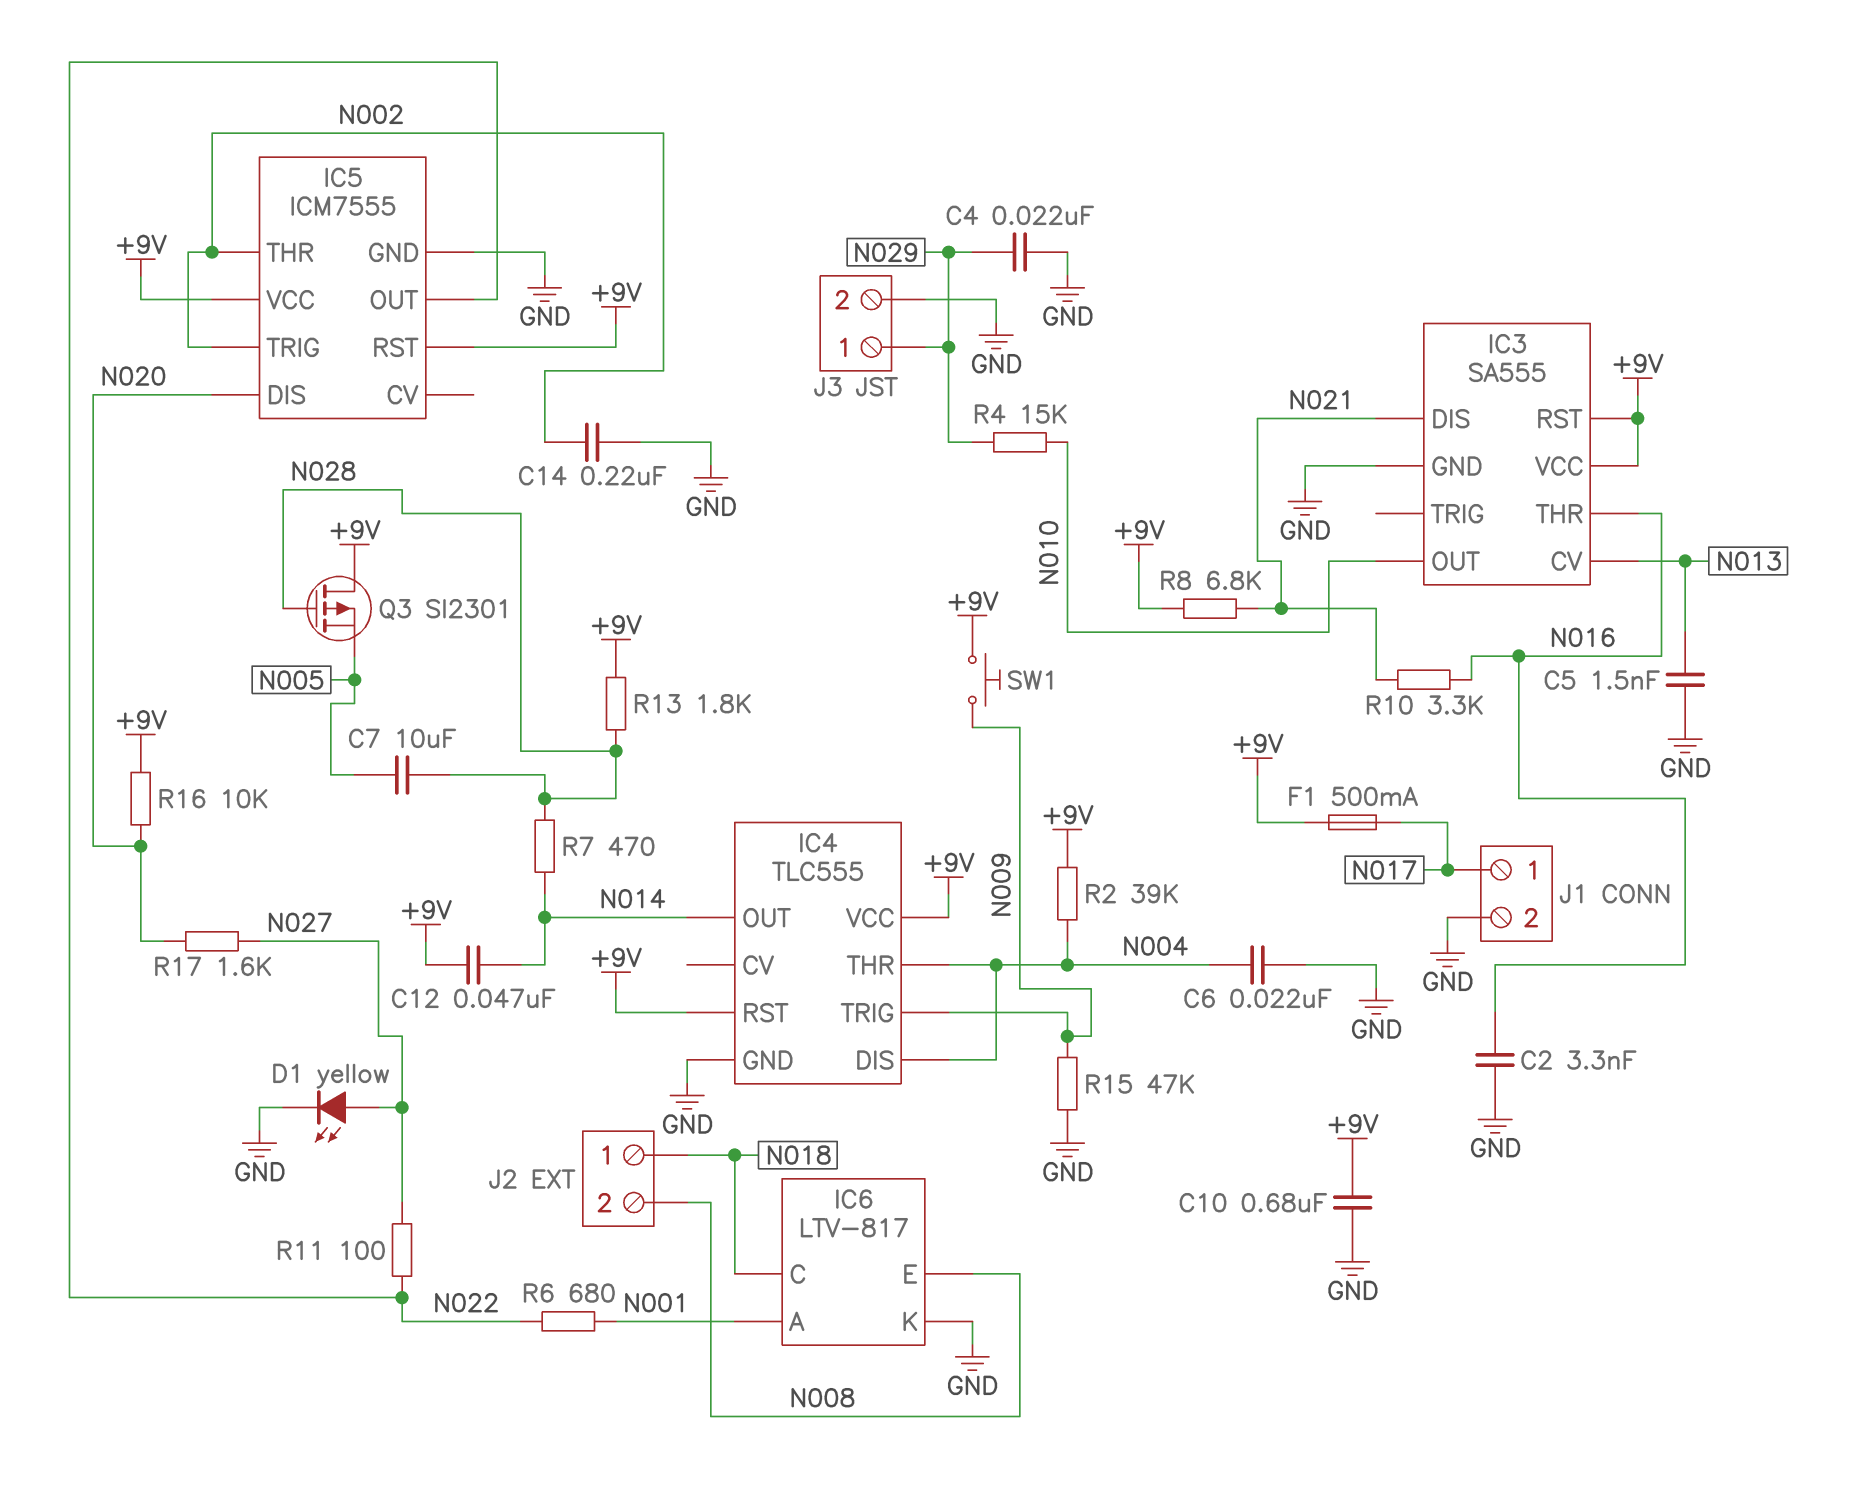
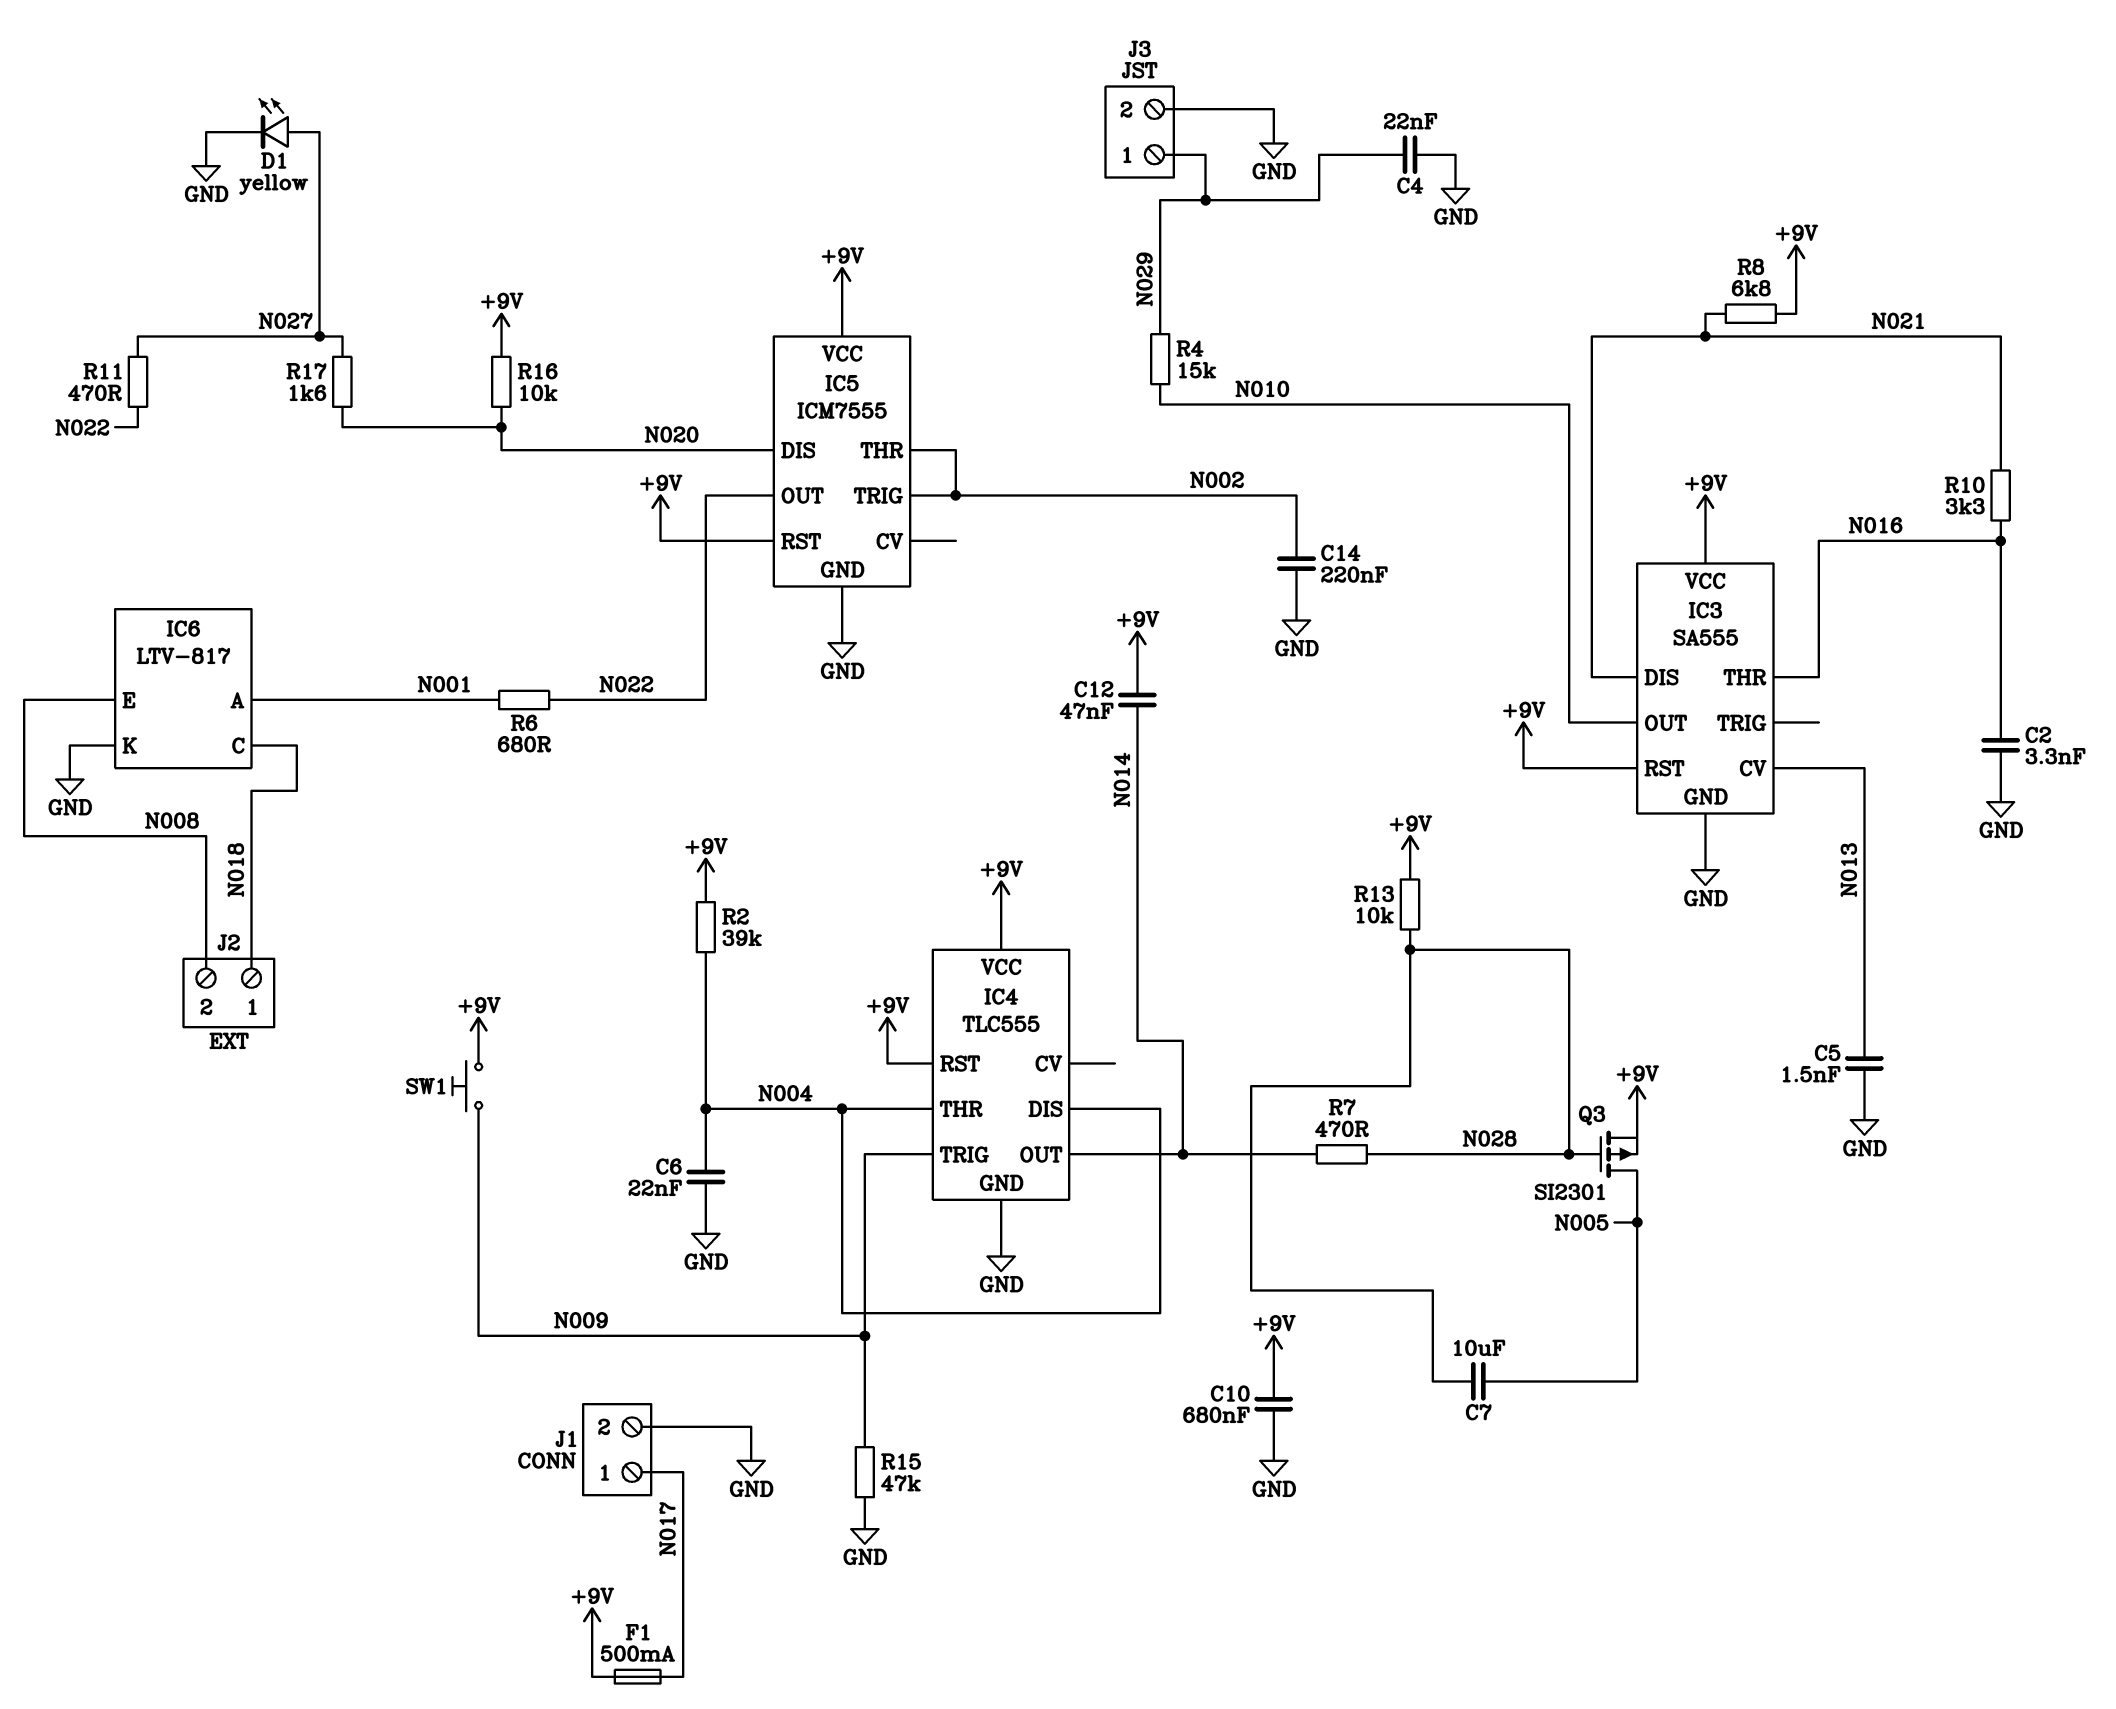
Q3: PMOS SI2301 (G N028, D +9V, S N005) -> PMOS SI2301 (G N028, D N005, S +9V)
R11: 100 (N022, N027) -> 470 (N022, N027)
R13: 1.8k (+9V, N028) -> 10k (+9V, N028)

